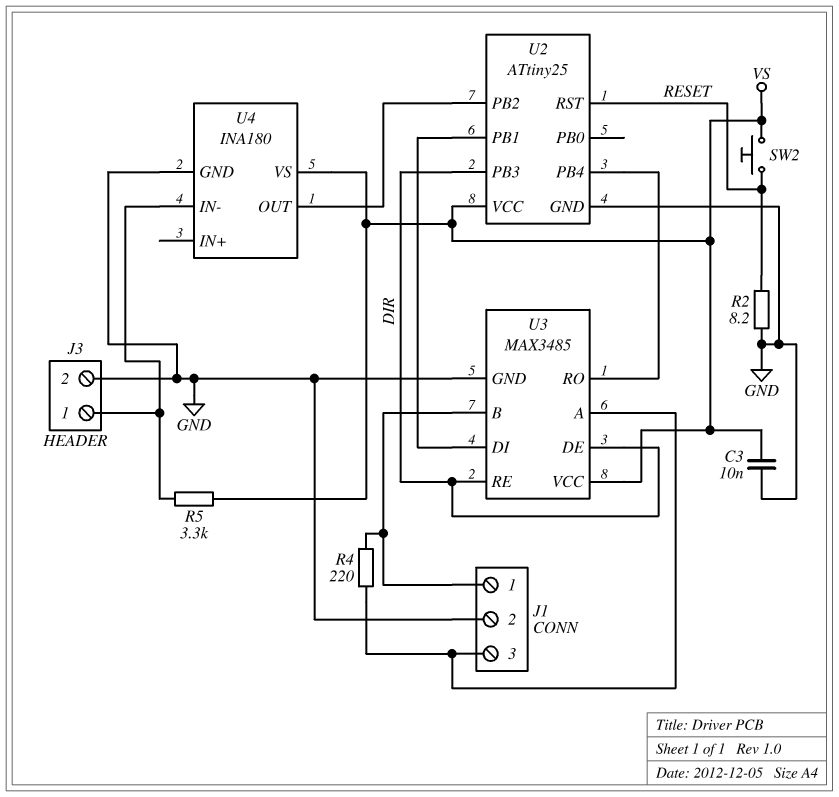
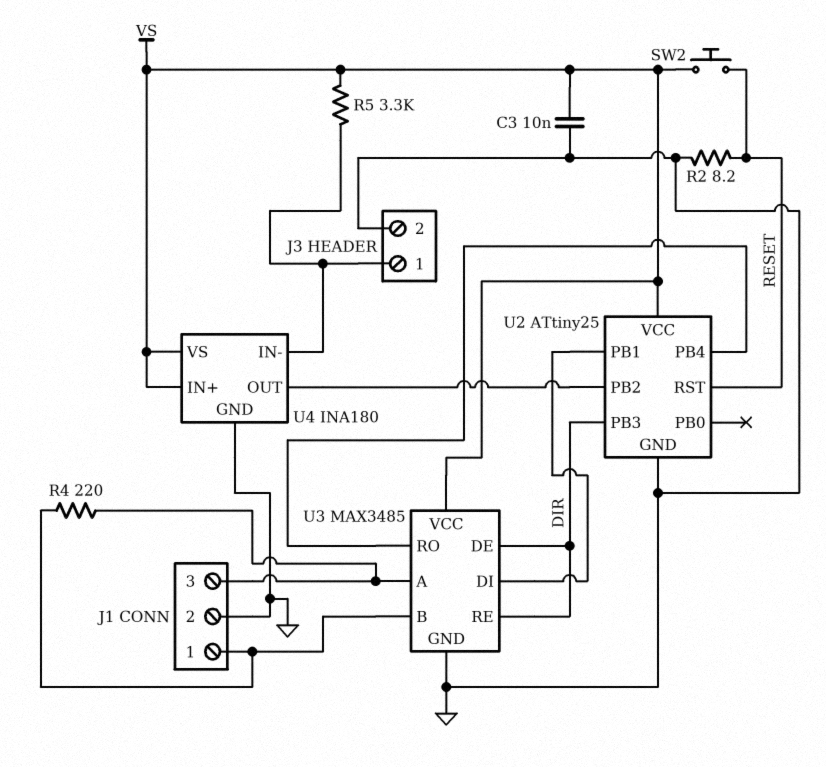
U4 pin IN+: none -> VS

